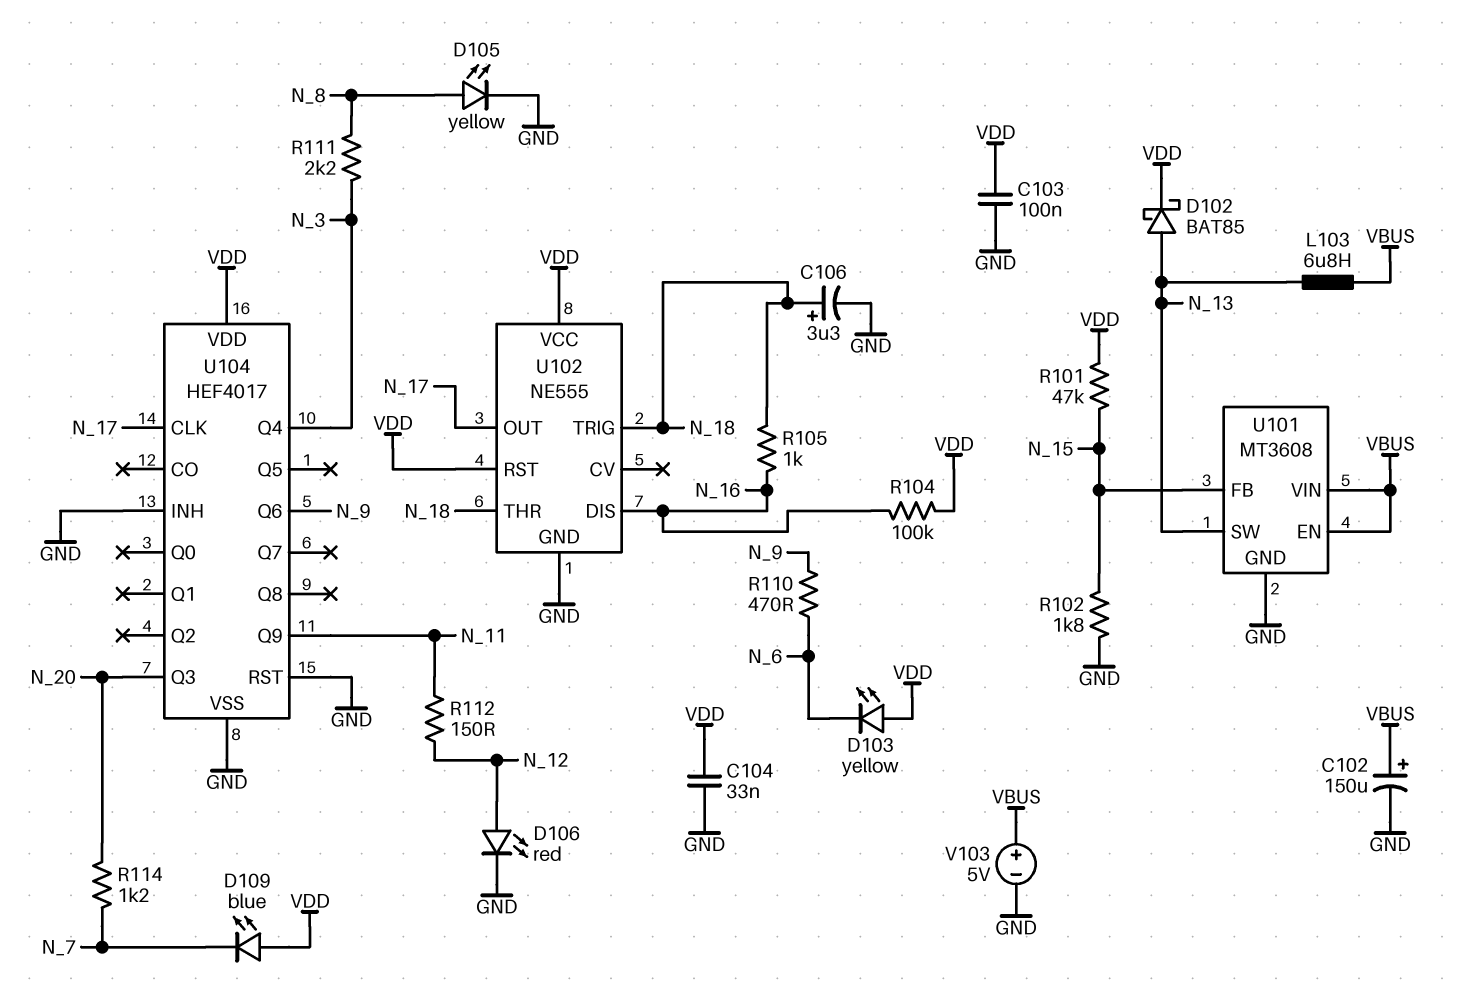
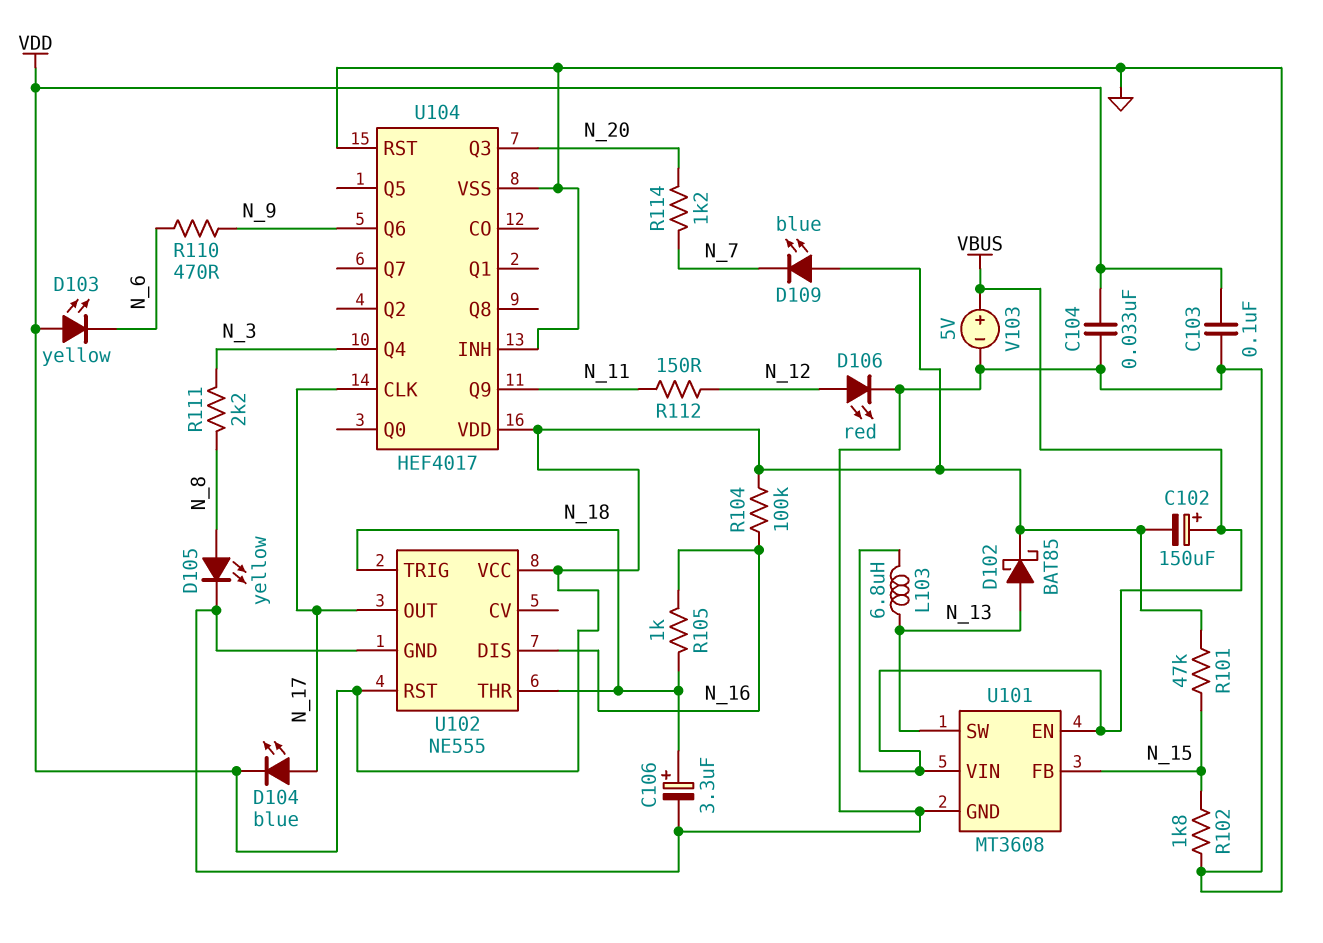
C102: 150uF (plus VBUS, minus GND) -> 150uF (plus VBUS, minus VDD)
D104: none -> LED blue (A N_17, K VDD)

